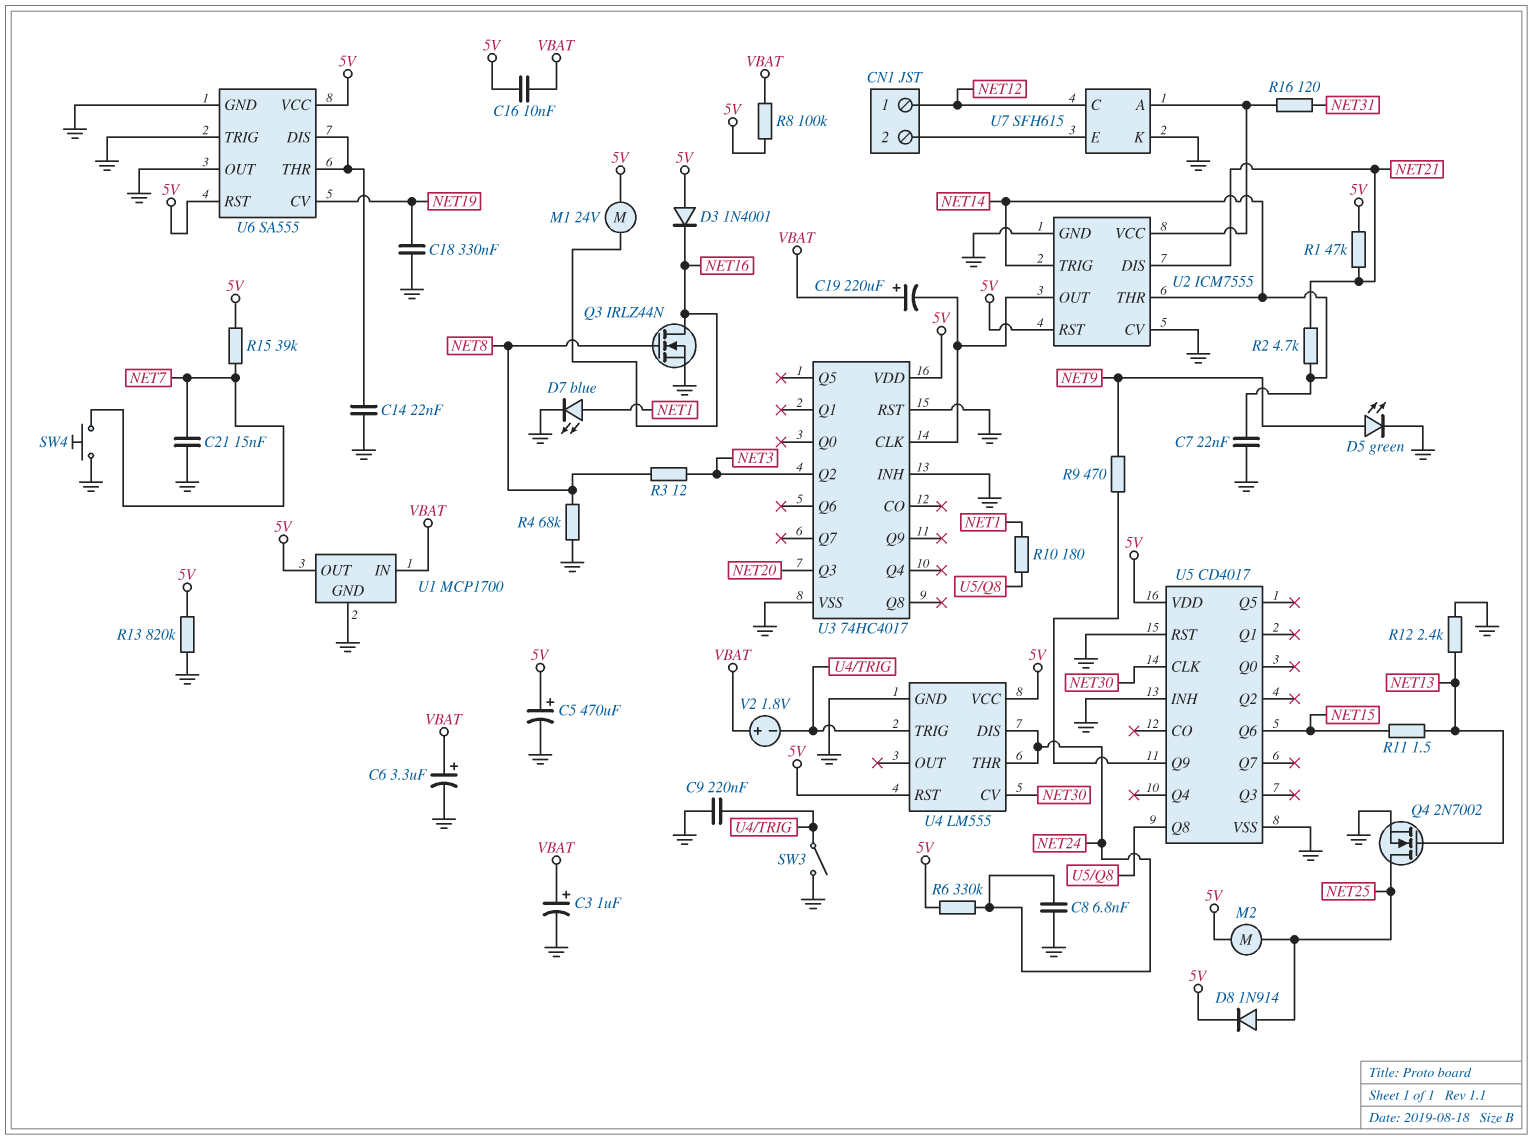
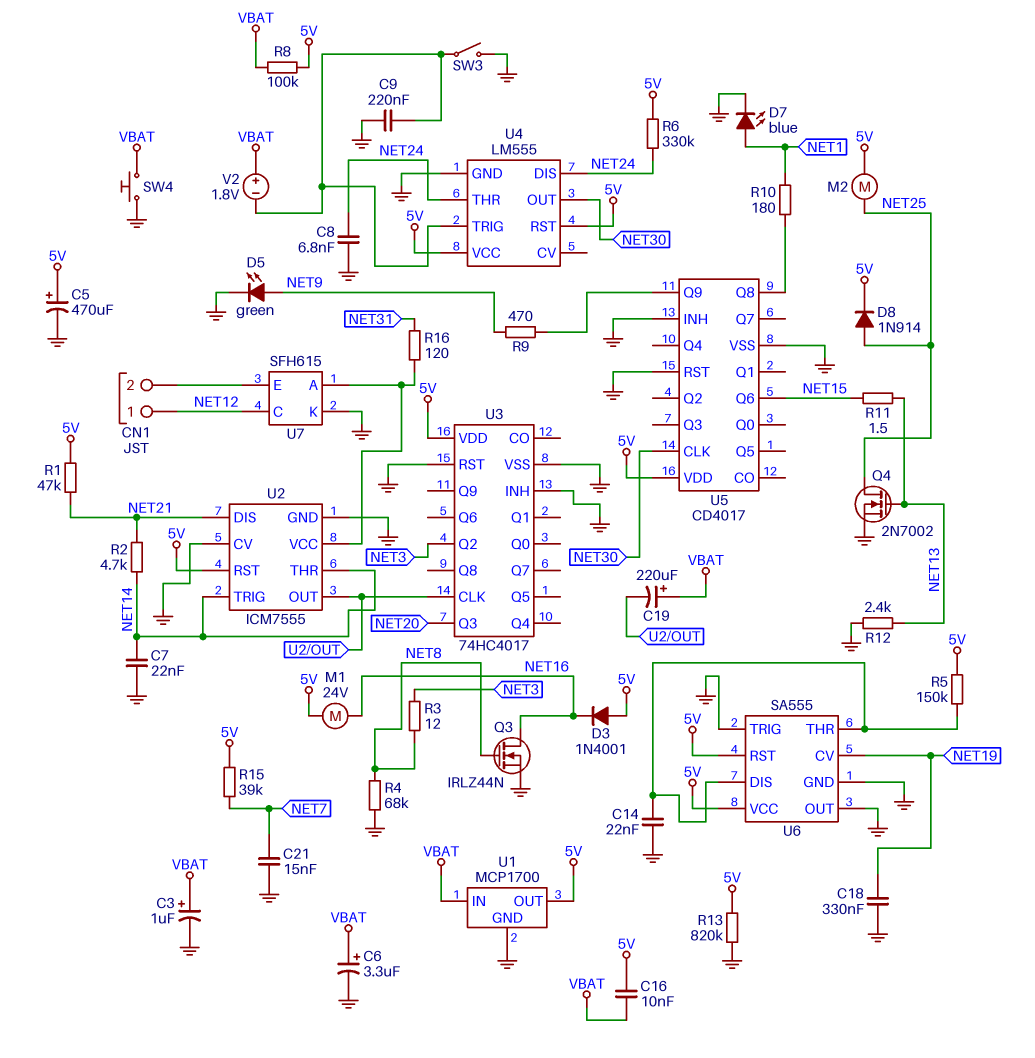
R5: none -> 150k (5V, U6/DIS)
SW4: button (GND, NET7) -> button (GND, VBAT)
U4 pin CV: NET30 -> none
U4 pin OUT: none -> NET30

